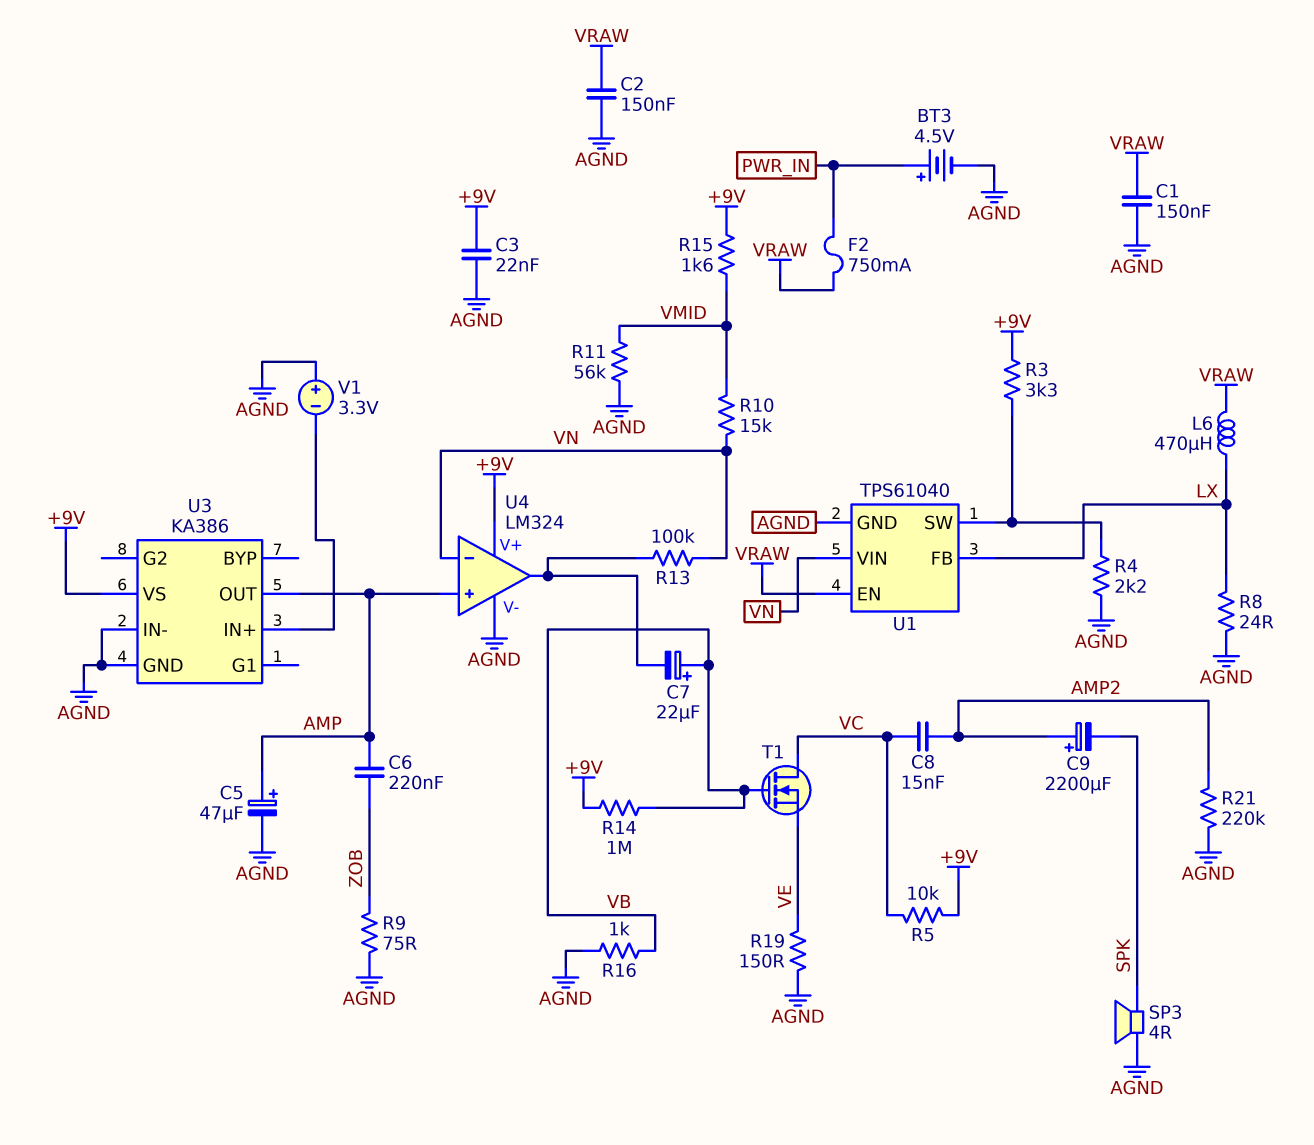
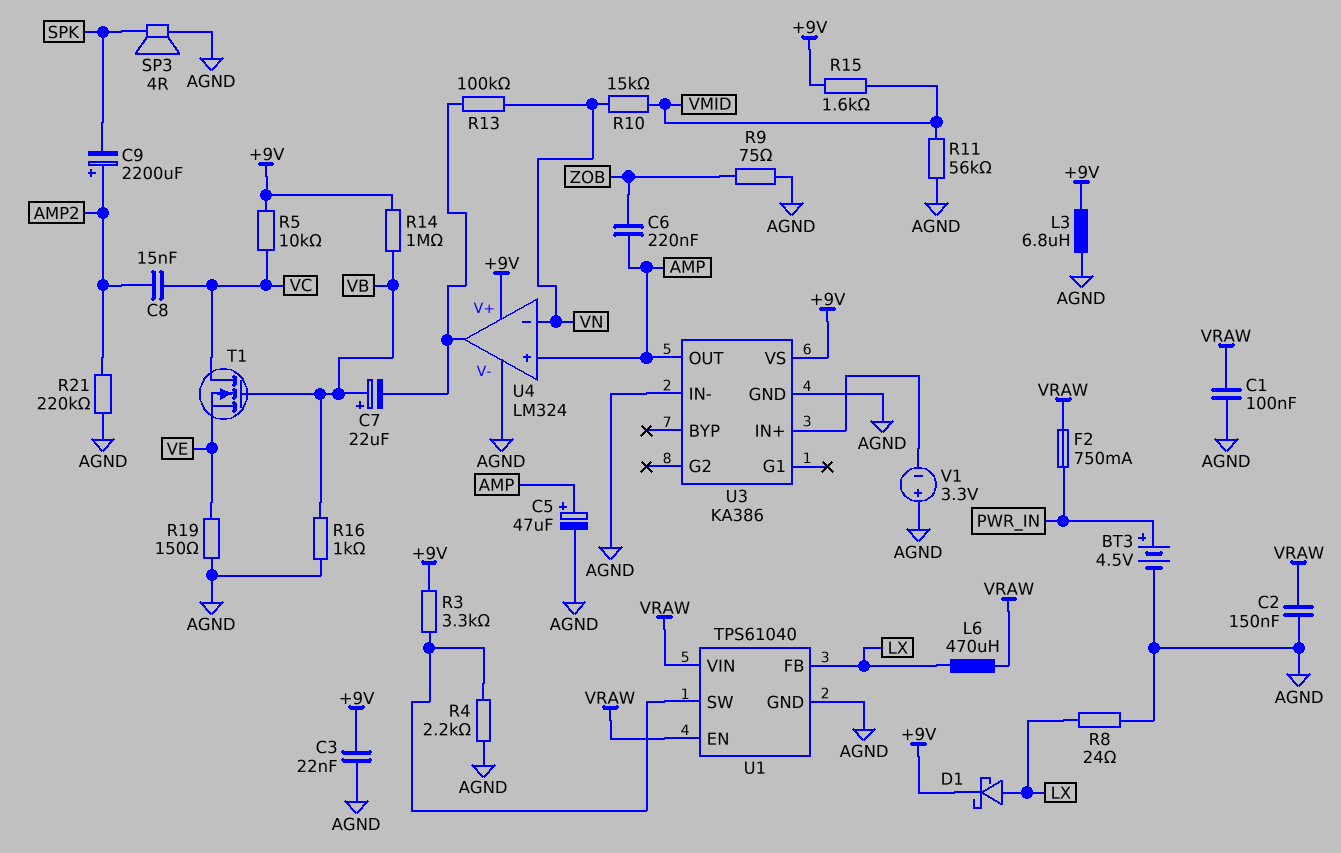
C1: 150nF (AGND, VRAW) -> 100nF (AGND, VRAW)
D1: none -> schottky (A LX, K +9V)
L3: none -> 6.8uH (+9V, AGND)
U1 pin VIN: VN -> VRAW

